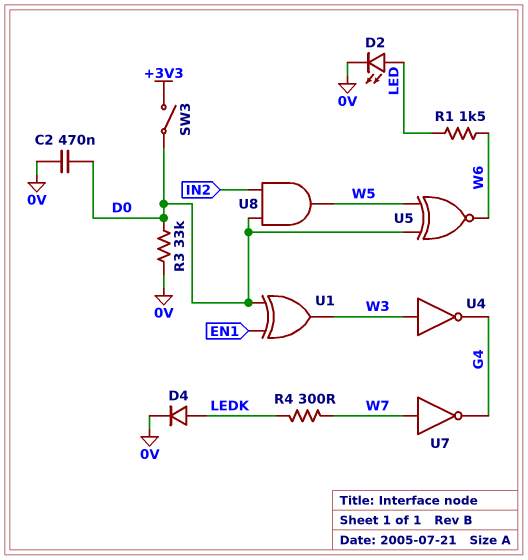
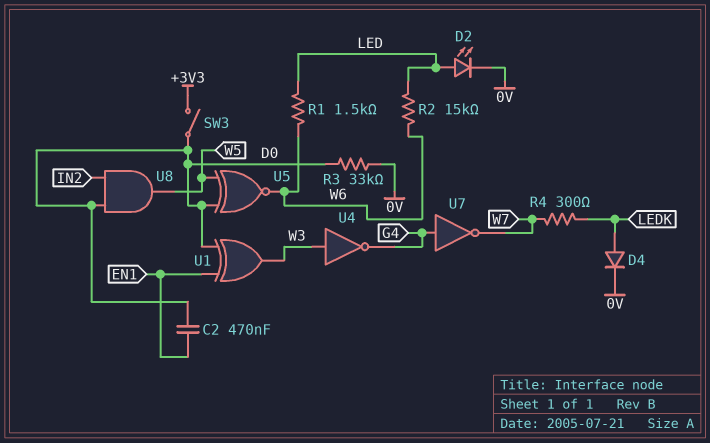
C2: 470nF (0V, D0) -> 470nF (D0, EN1)
R2: none -> 15k (LED, W6)
U7: NOT (in W7, out G4) -> NOT (in G4, out W7)

